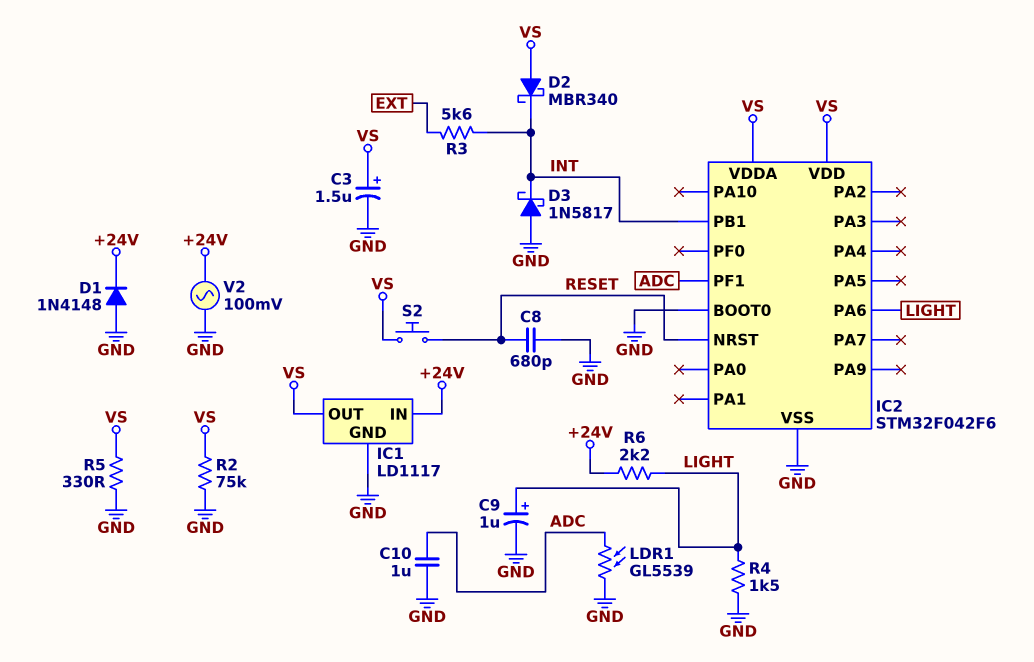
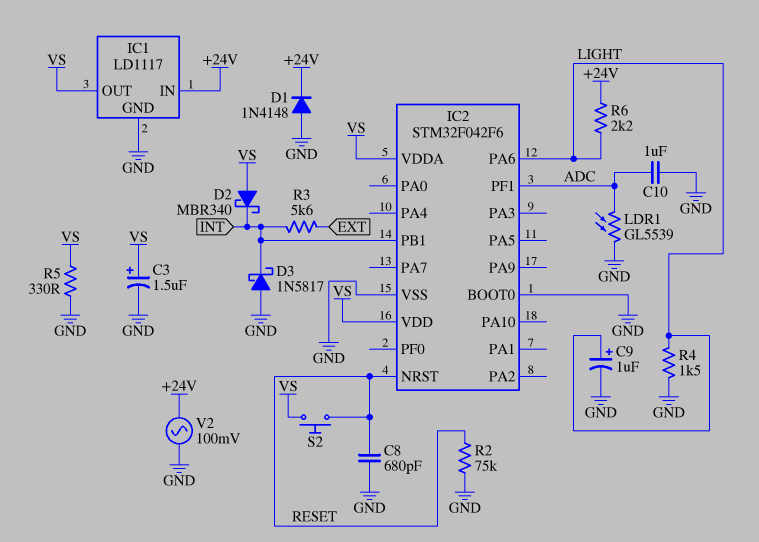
R2: 75k (GND, VS) -> 75k (GND, RESET)

